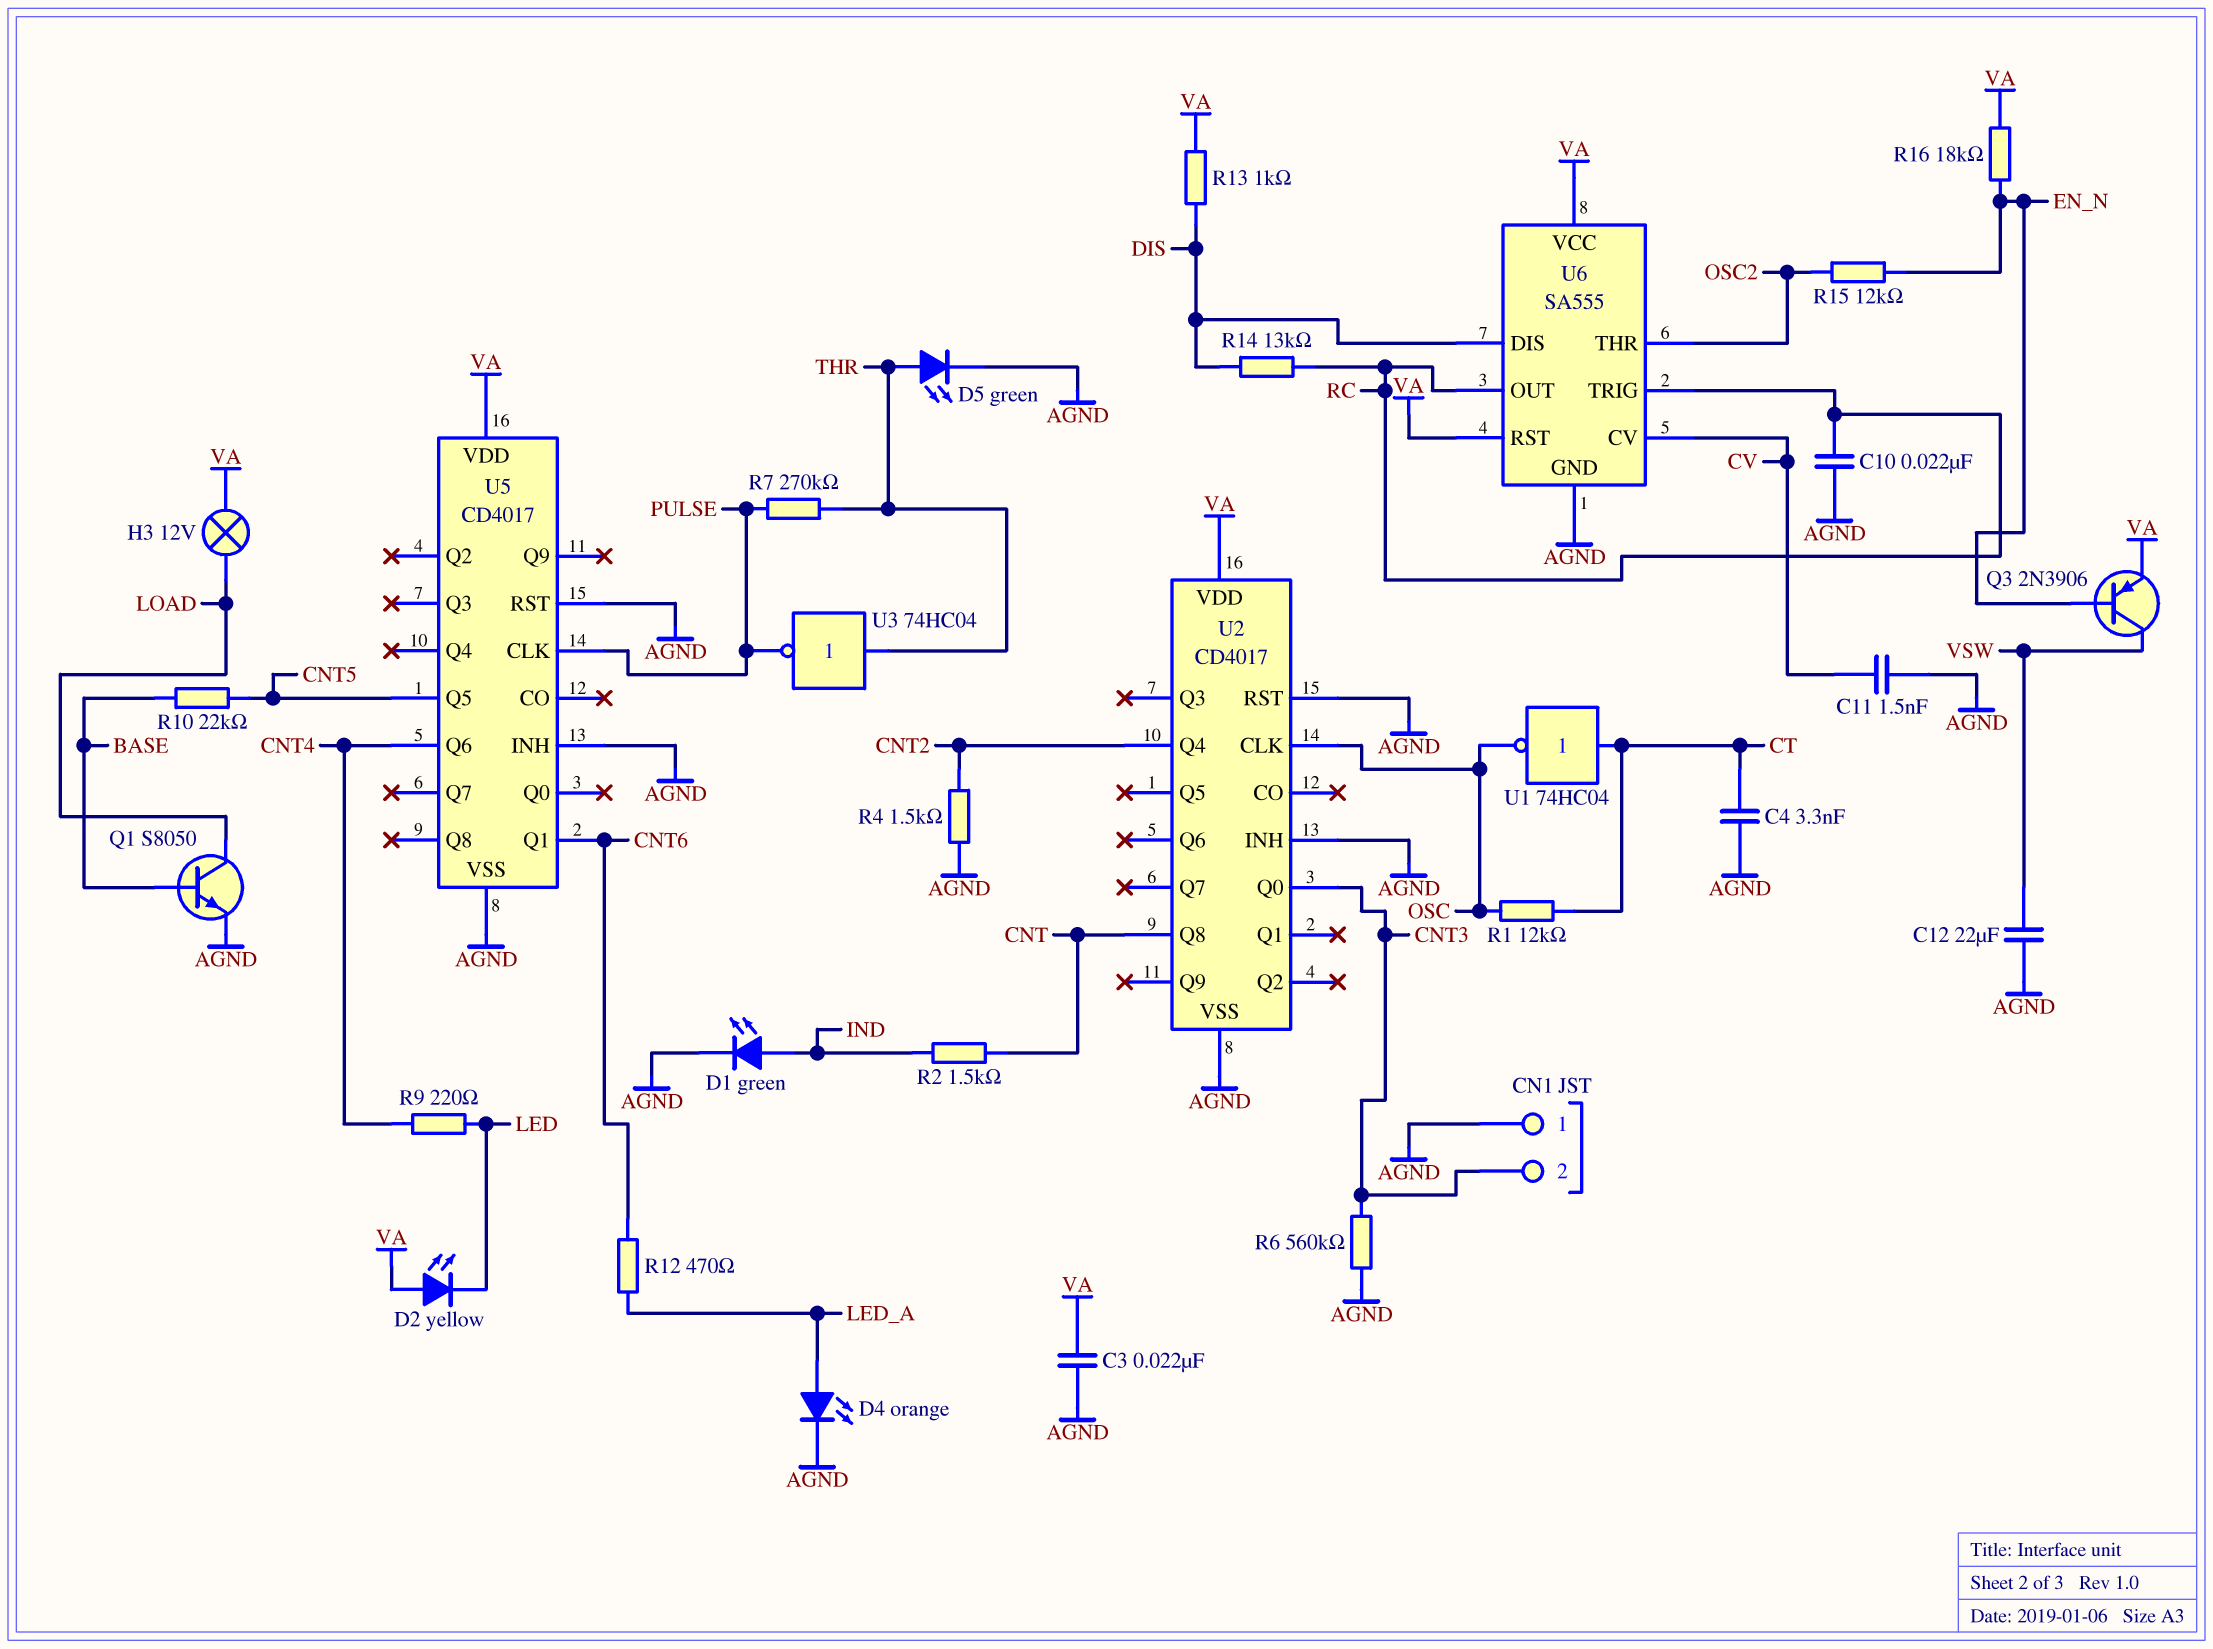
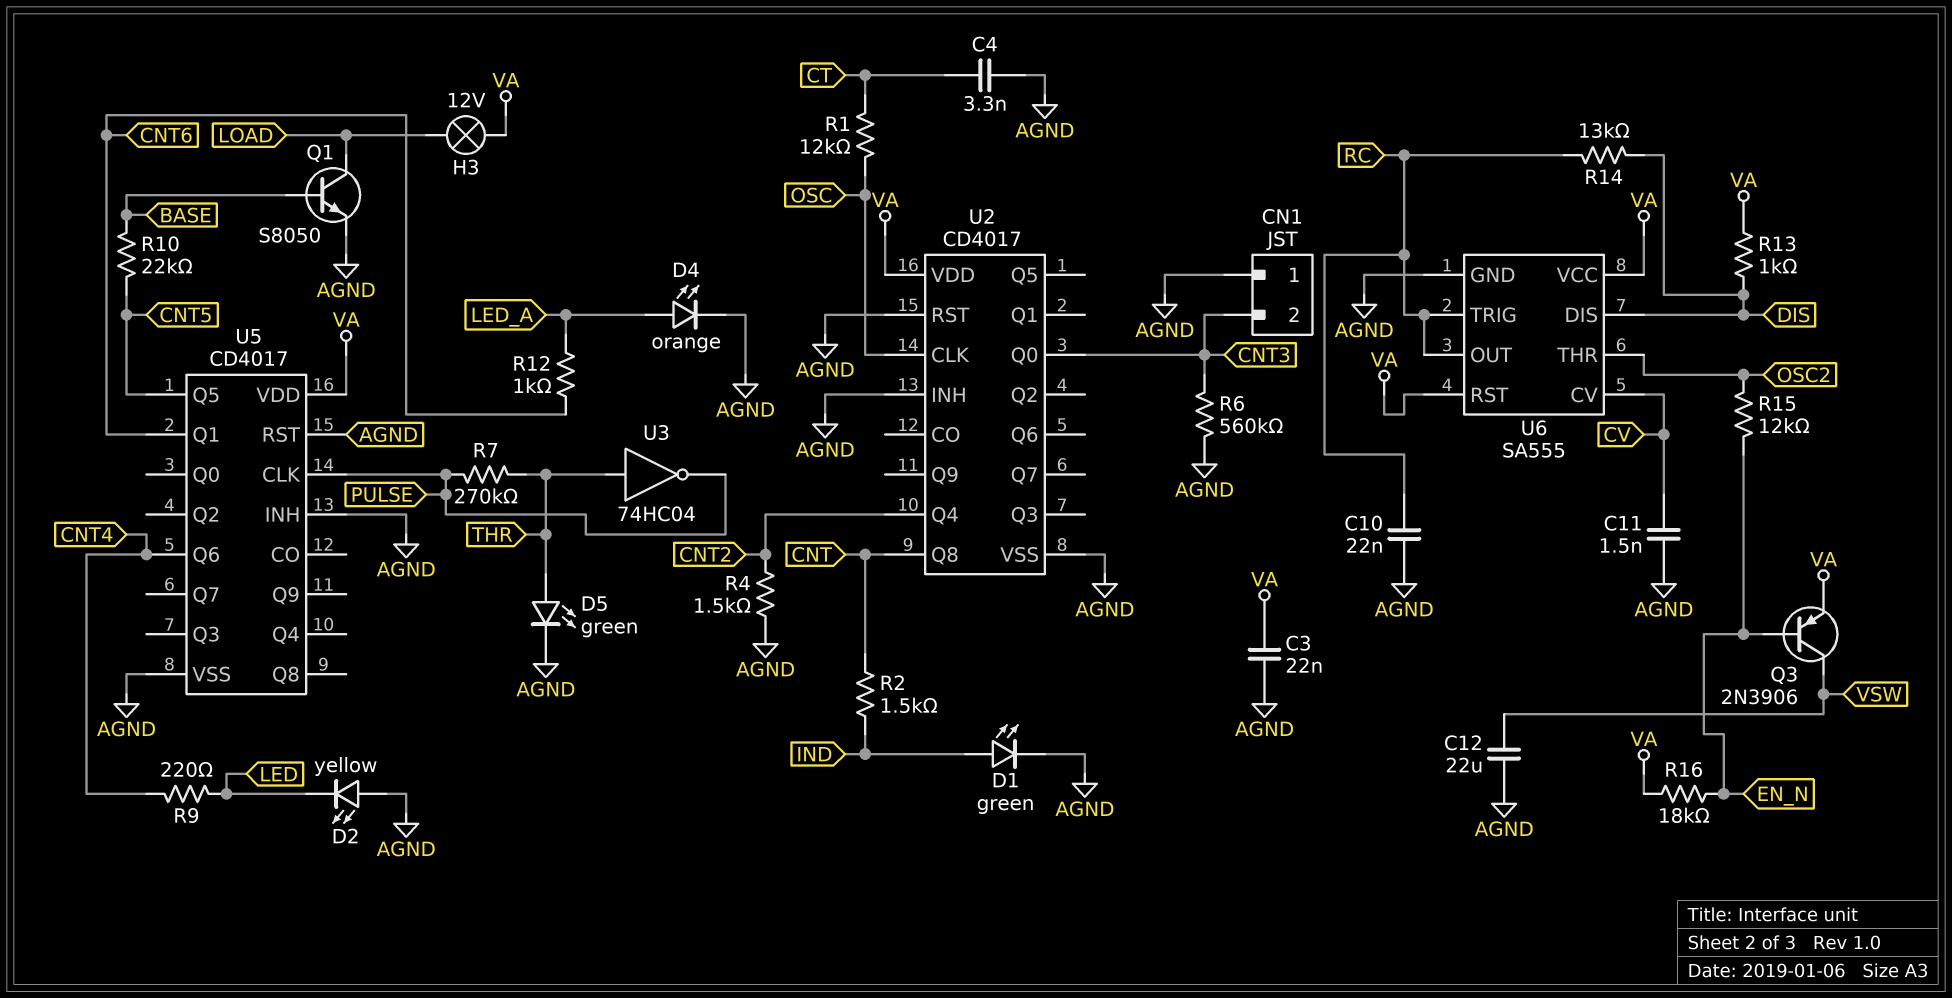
D2: LED yellow (A VA, K LED) -> LED yellow (A AGND, K LED)
R12: 470 (CNT6, LED_A) -> 1k (CNT6, LED_A)
U1: NOT 74HC04 (in CT, out OSC) -> none

